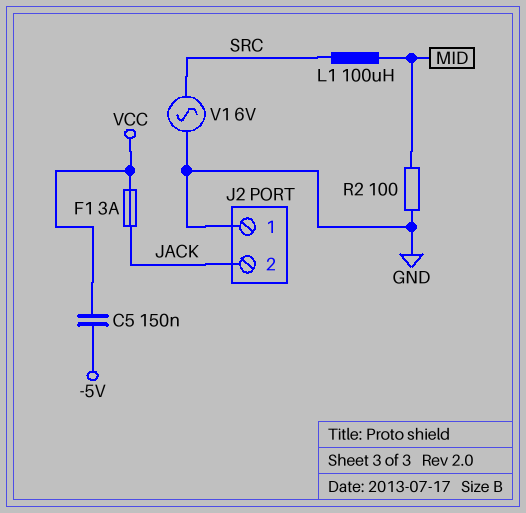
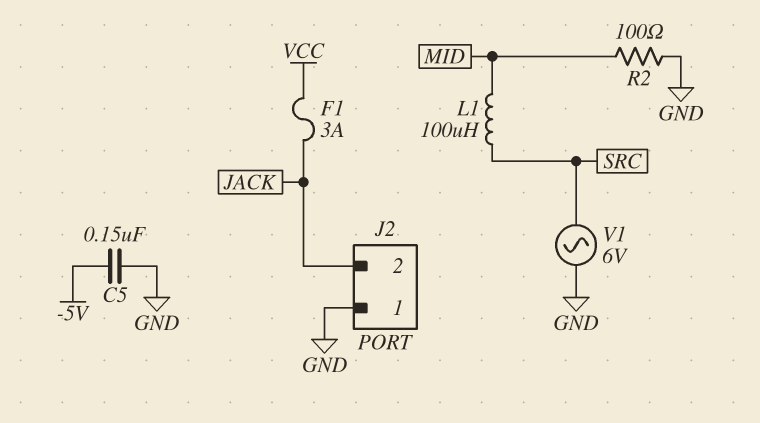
C5: 150nF (-5V, VCC) -> 150nF (-5V, GND)

